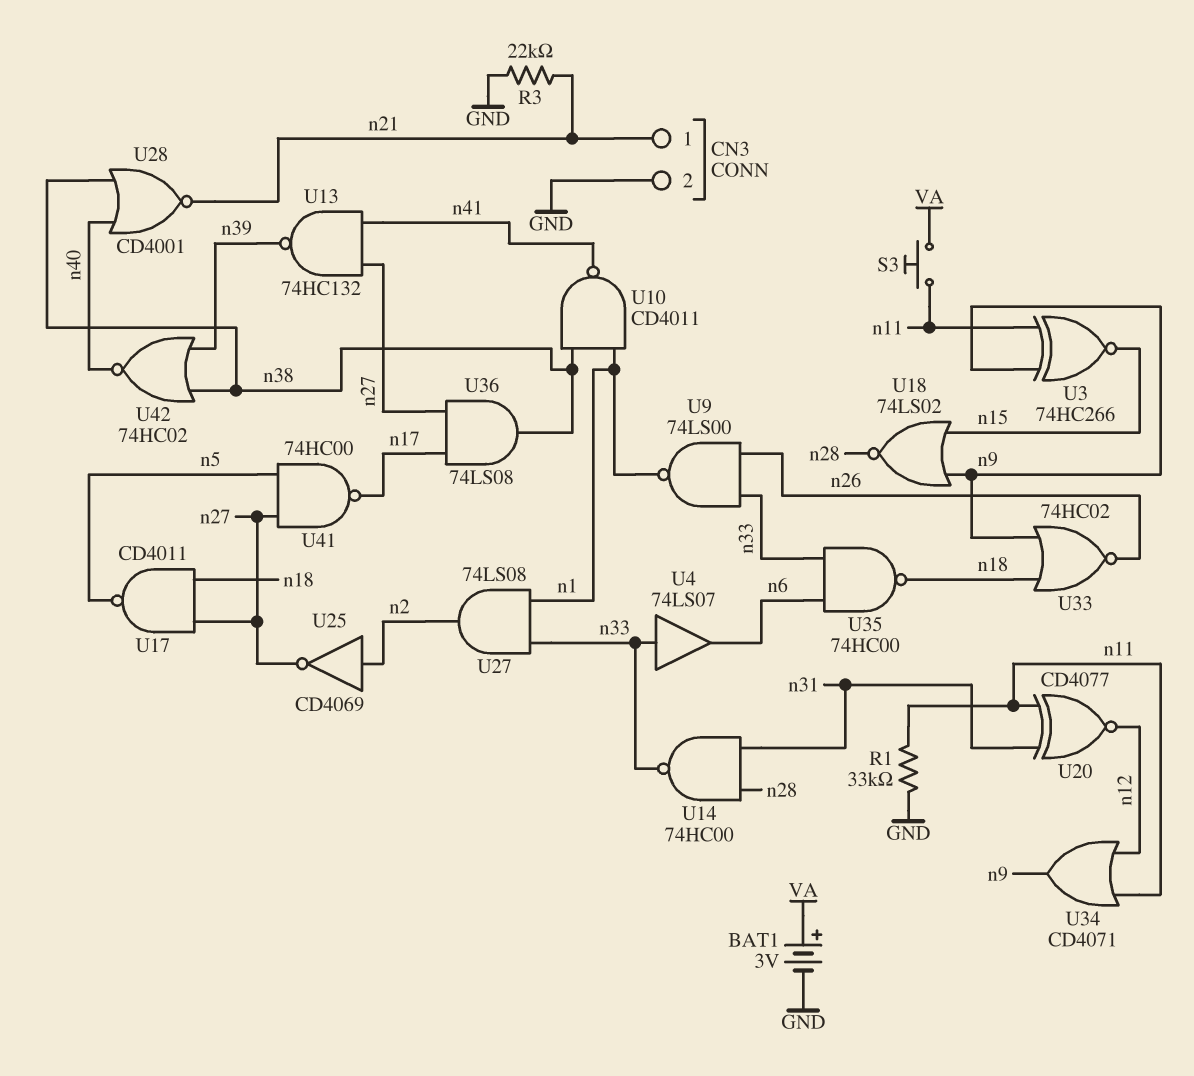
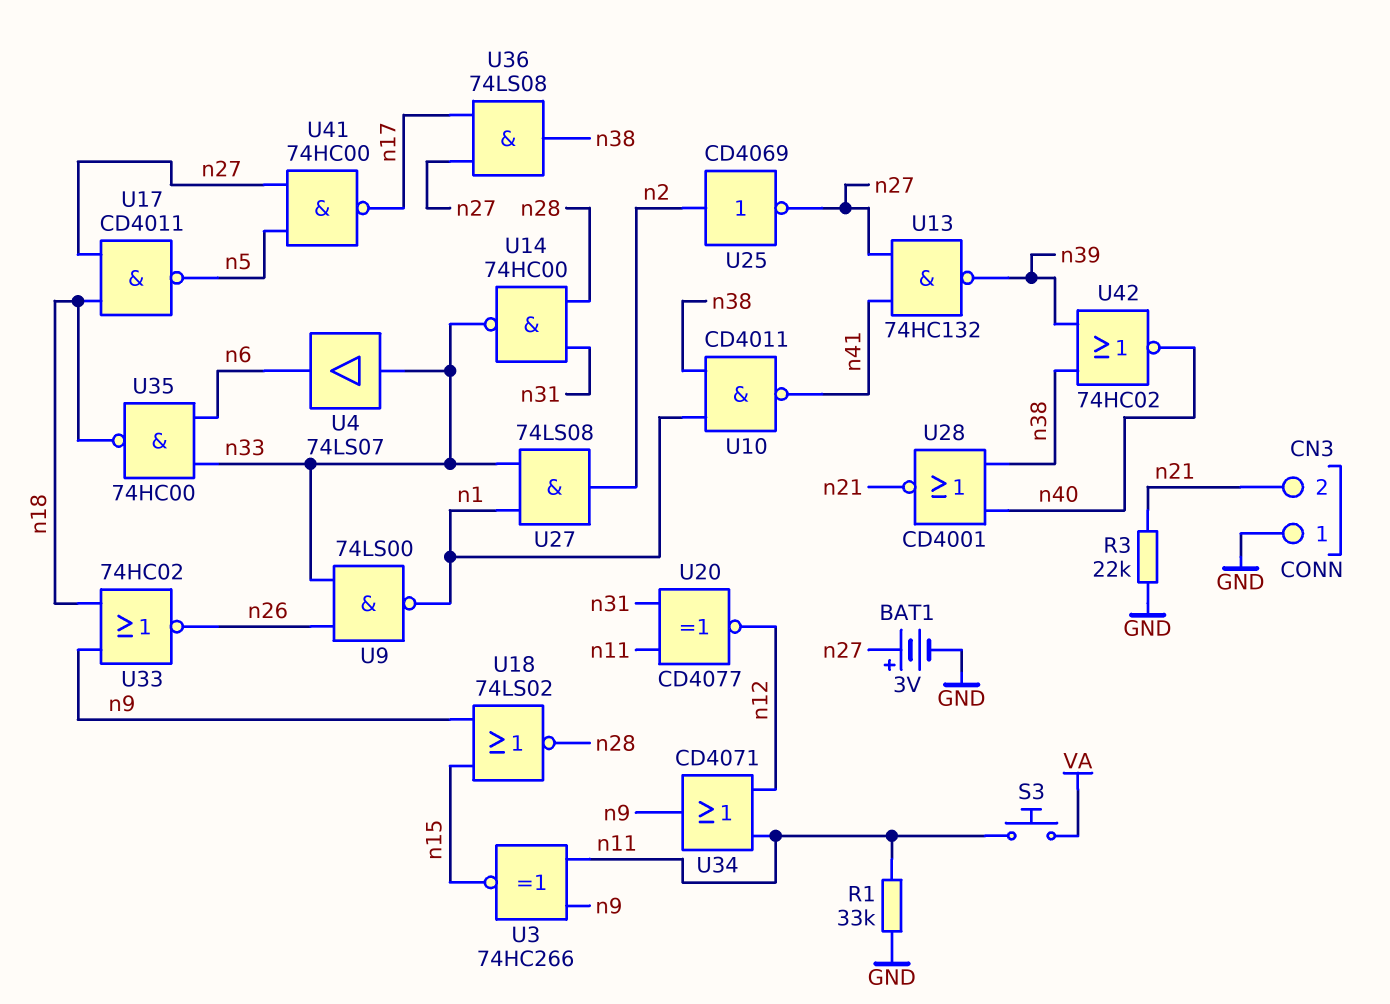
BAT1: 3V (plus VA, minus GND) -> 3V (plus n27, minus GND)
CN3 pin 1: n21 -> GND
CN3 pin 2: GND -> n21

